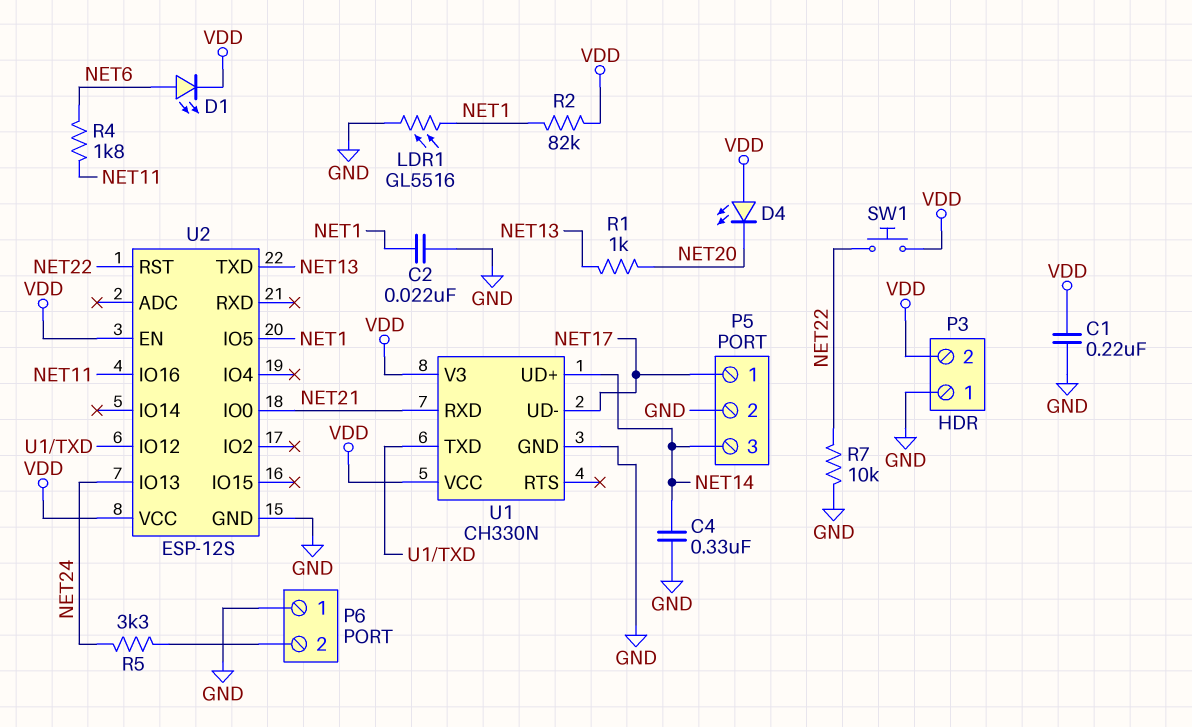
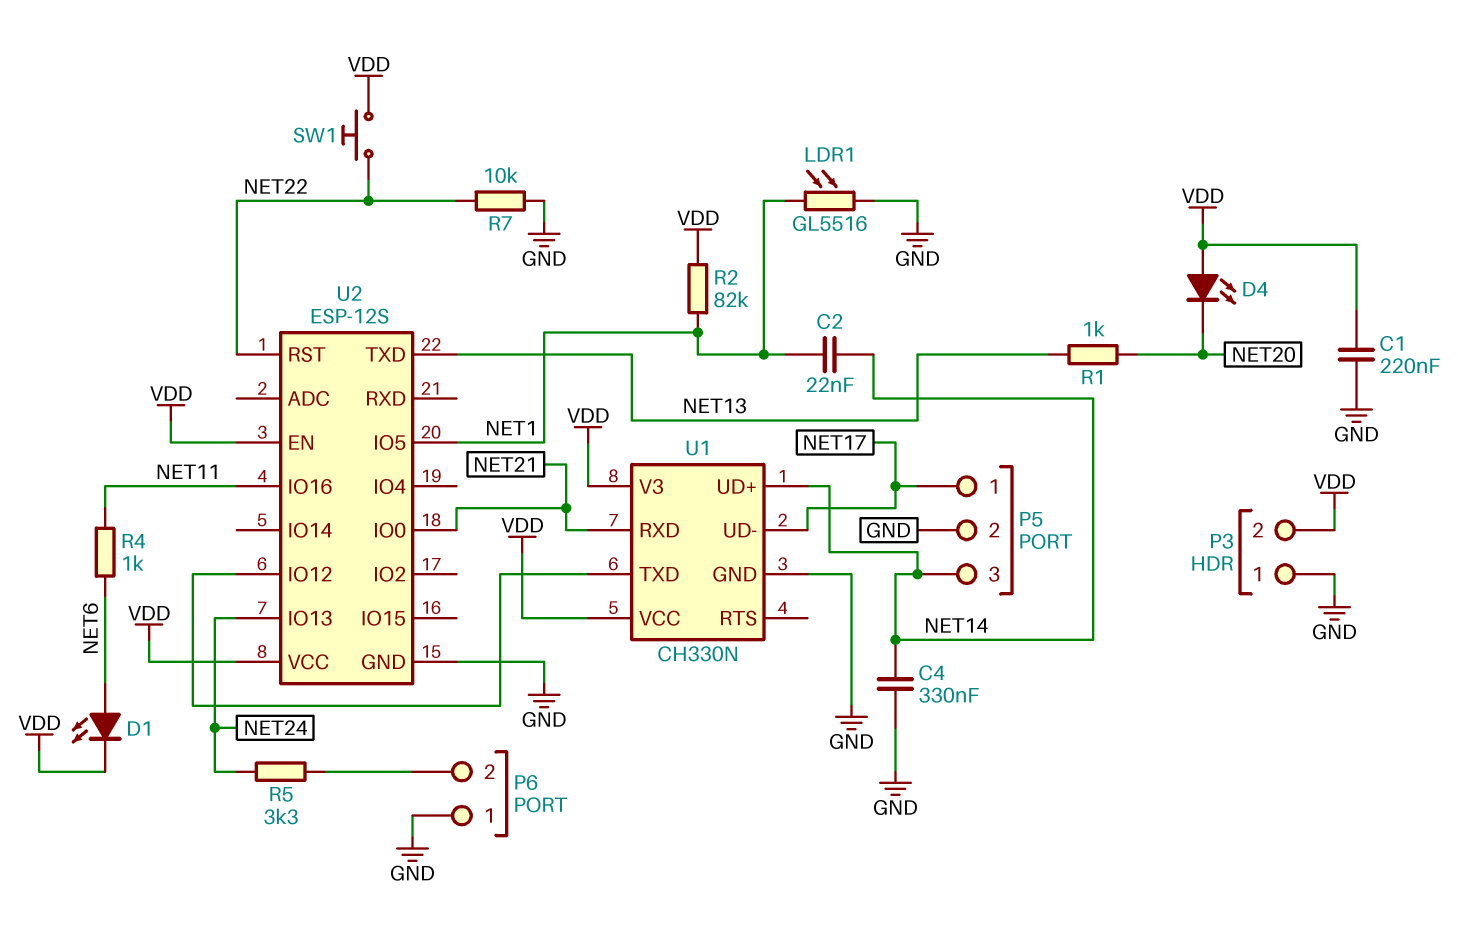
C2: 22nF (GND, NET1) -> 22nF (NET1, NET14)
R4: 1.8k (NET6, NET11) -> 1k (NET6, NET11)

